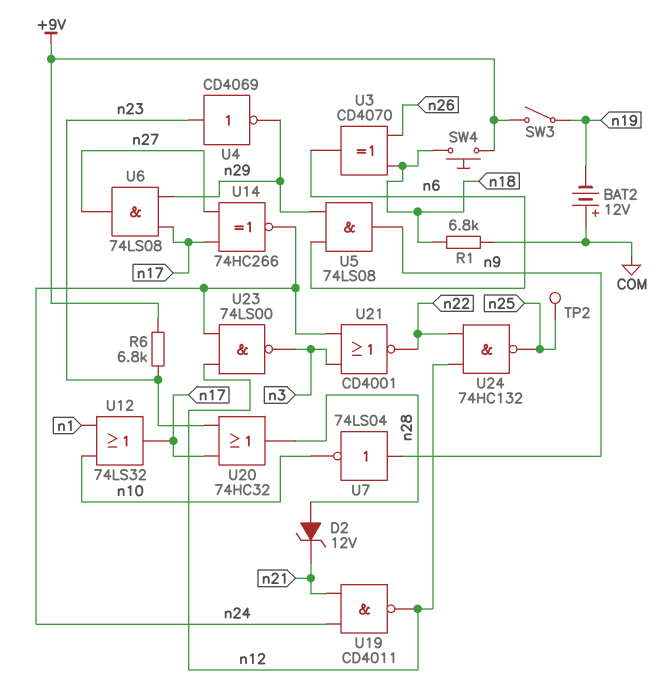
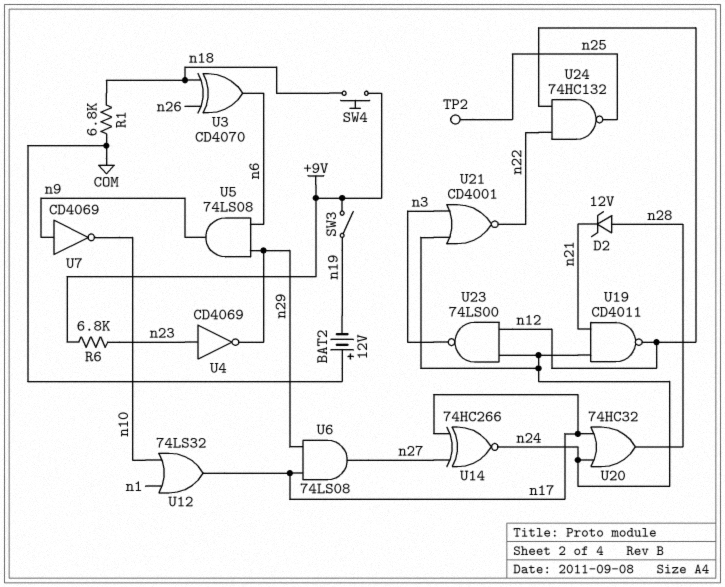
U7: NOT 74LS04 (in n9, out n10) -> NOT CD4069 (in n9, out n10)
U20: OR 74HC32 (in n17, in n23, out n28) -> OR 74HC32 (in n17, in n24, out n28)

